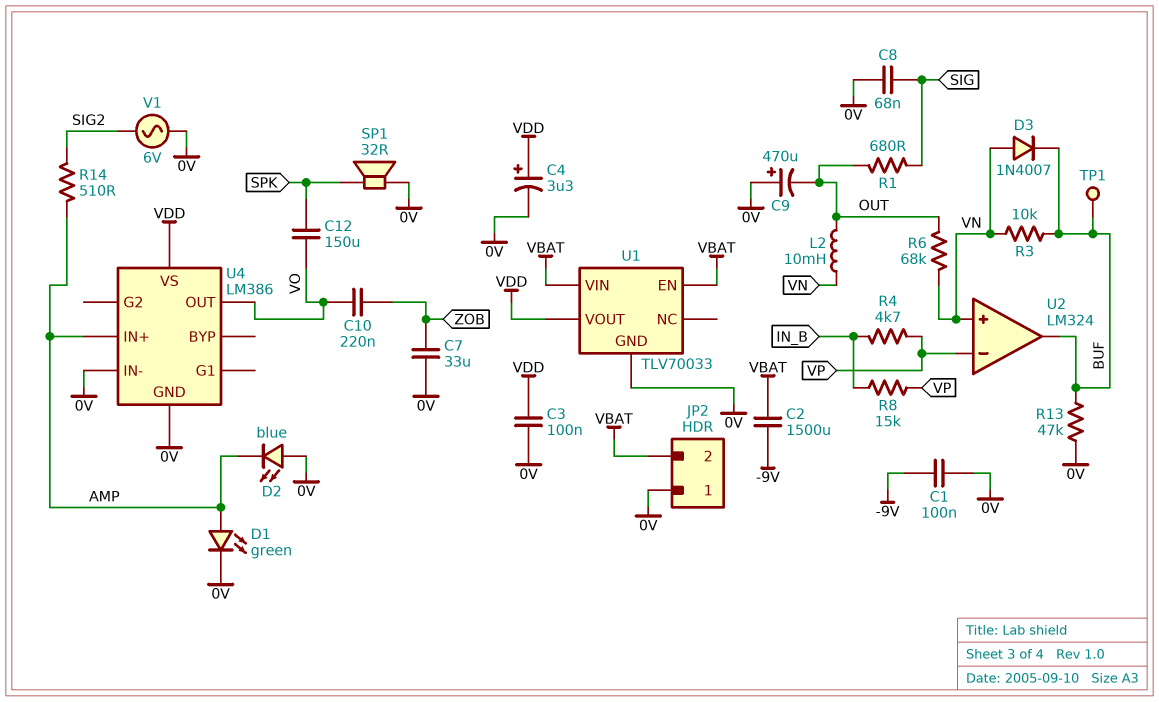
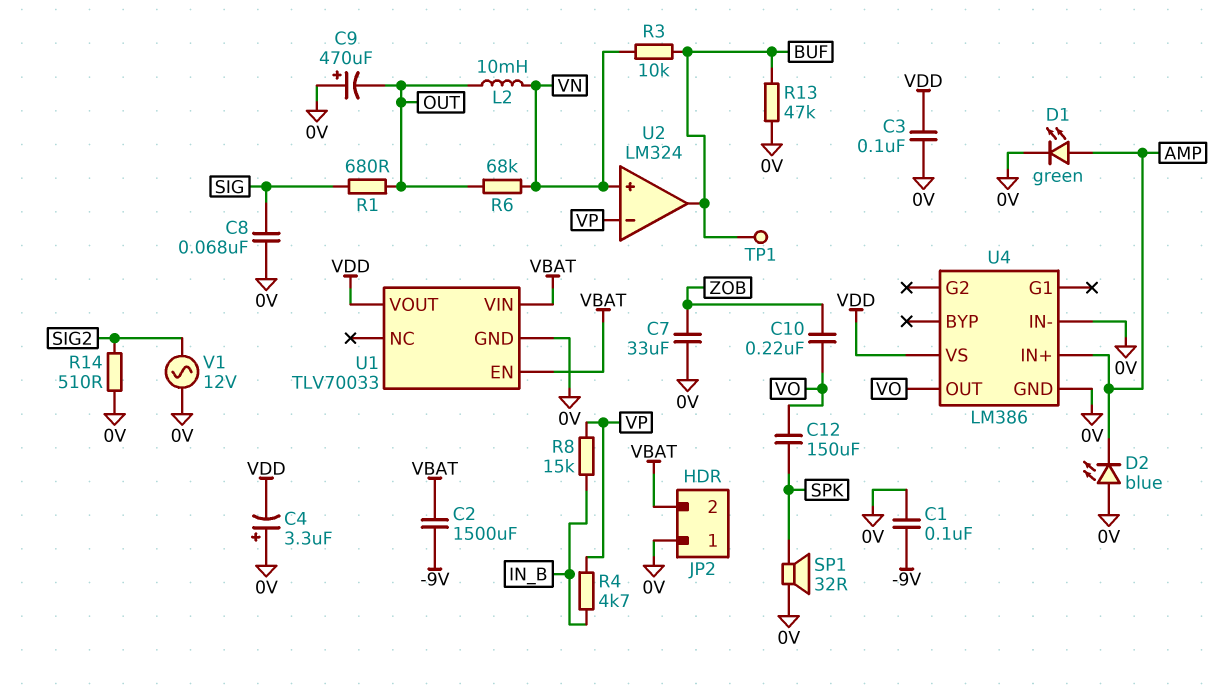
C4: 3.3uF (plus VDD, minus 0V) -> 3.3uF (plus 0V, minus VDD)
D3: diode 1N4007 (A VN, K BUF) -> none
R14: 510 (AMP, SIG2) -> 510 (0V, SIG2)
V1: AC 6V (0V, SIG2) -> AC 12V (0V, SIG2)

